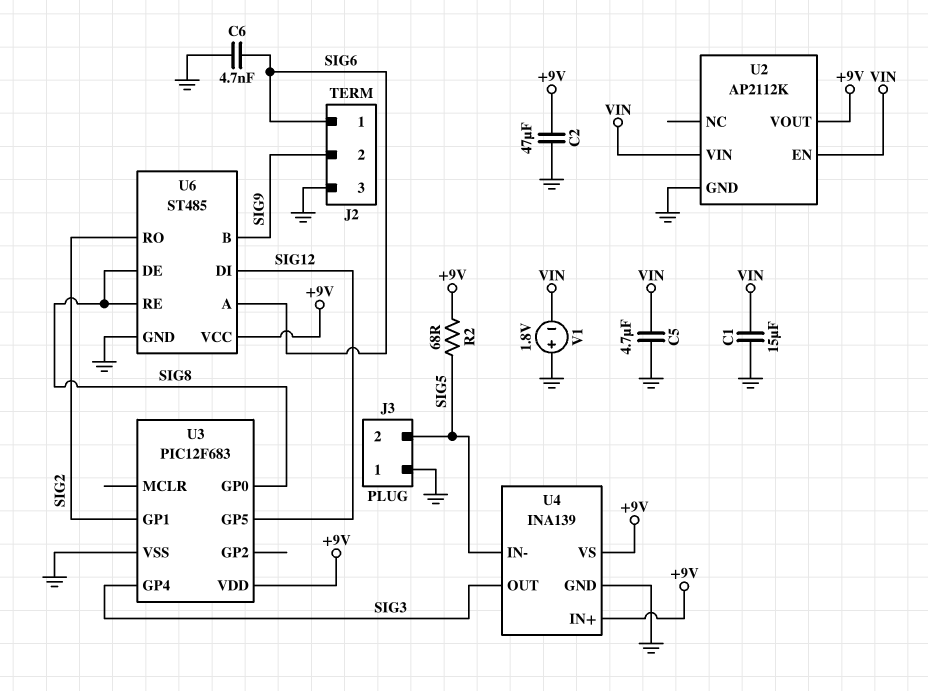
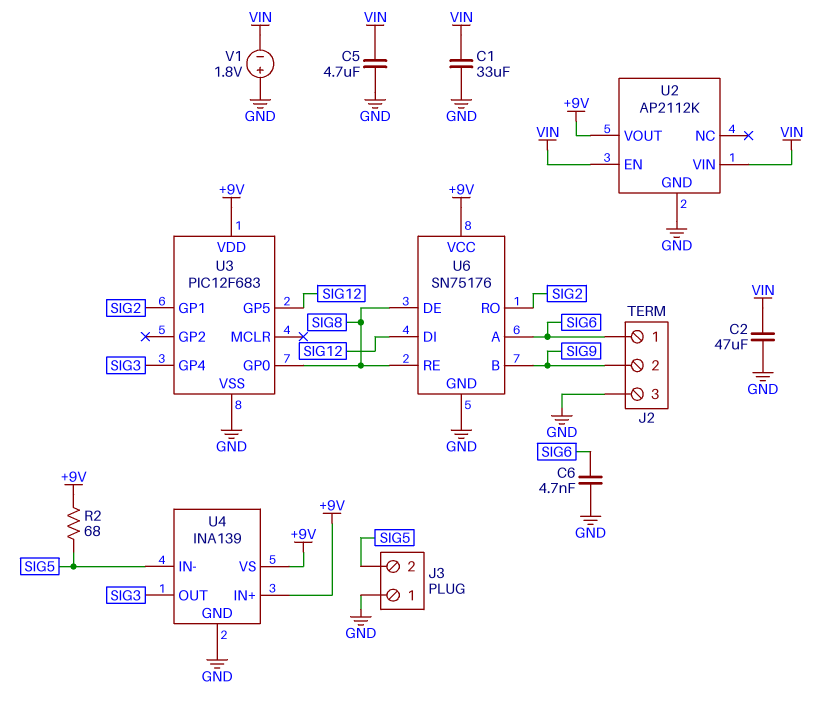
C1: 15uF (GND, VIN) -> 33uF (GND, VIN)
C2: 47uF (+9V, GND) -> 47uF (GND, VIN)
U6: ST485 -> SN75176

